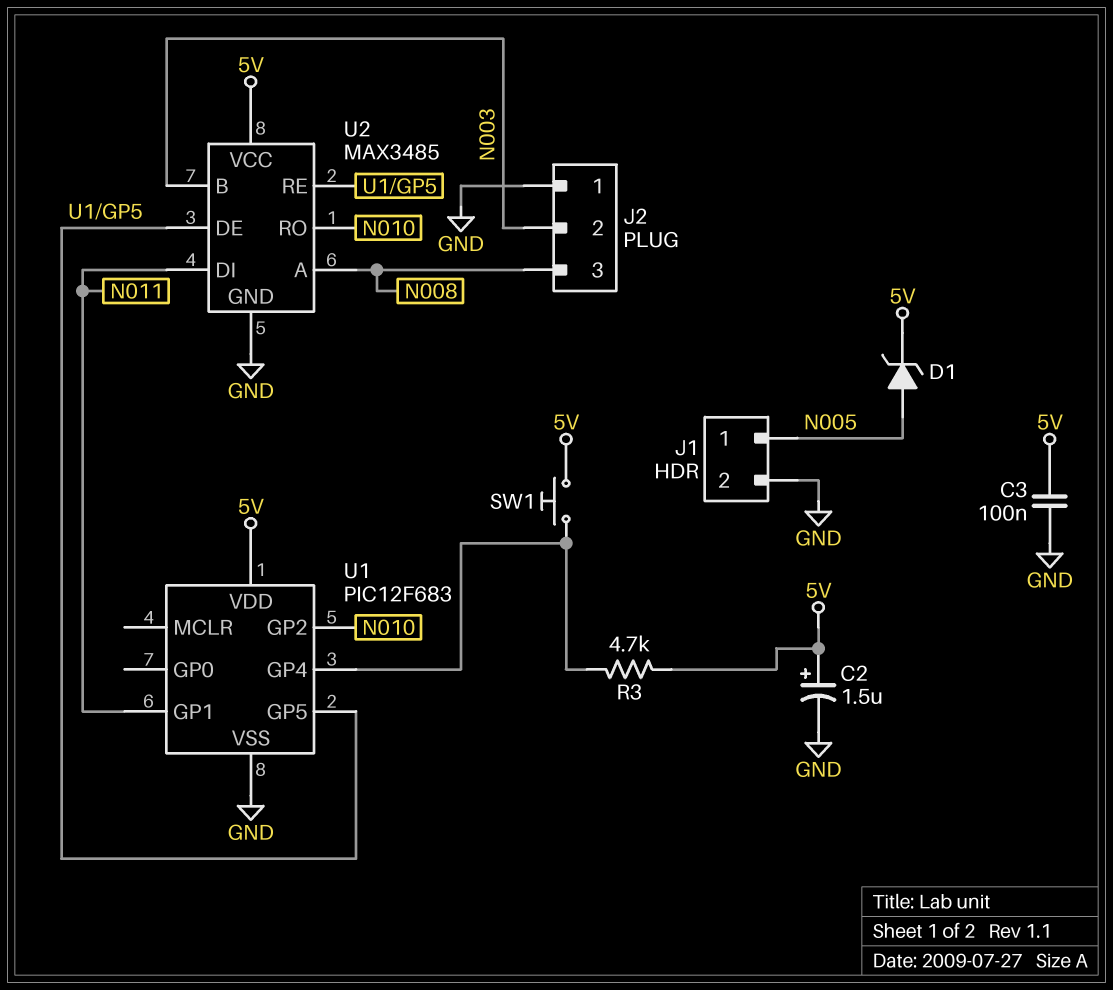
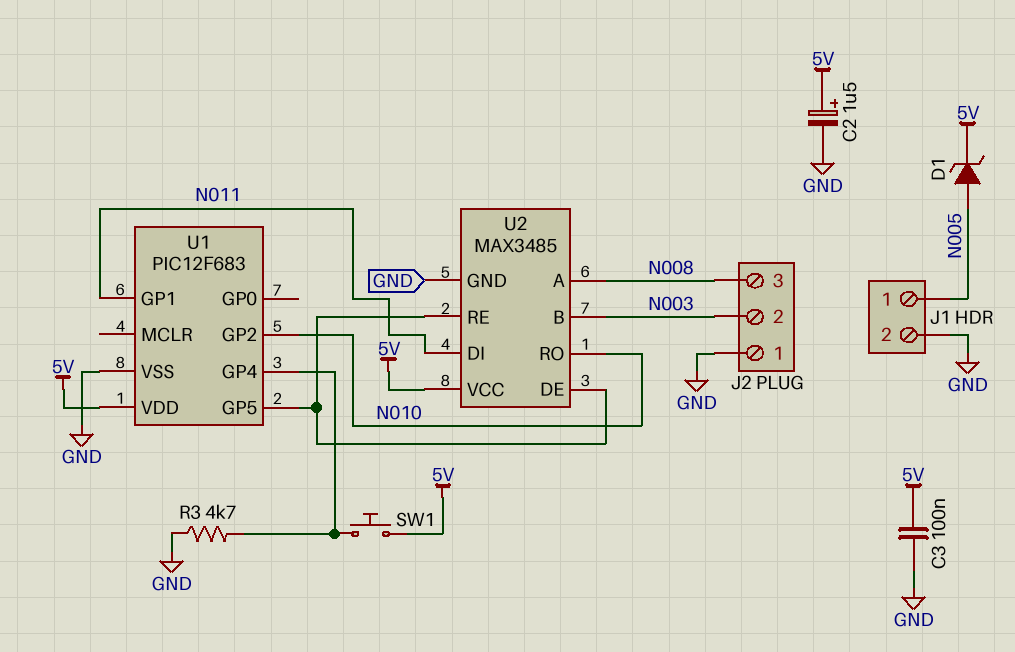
R3: 4.7k (5V, U1/GP4) -> 4.7k (GND, U1/GP4)

